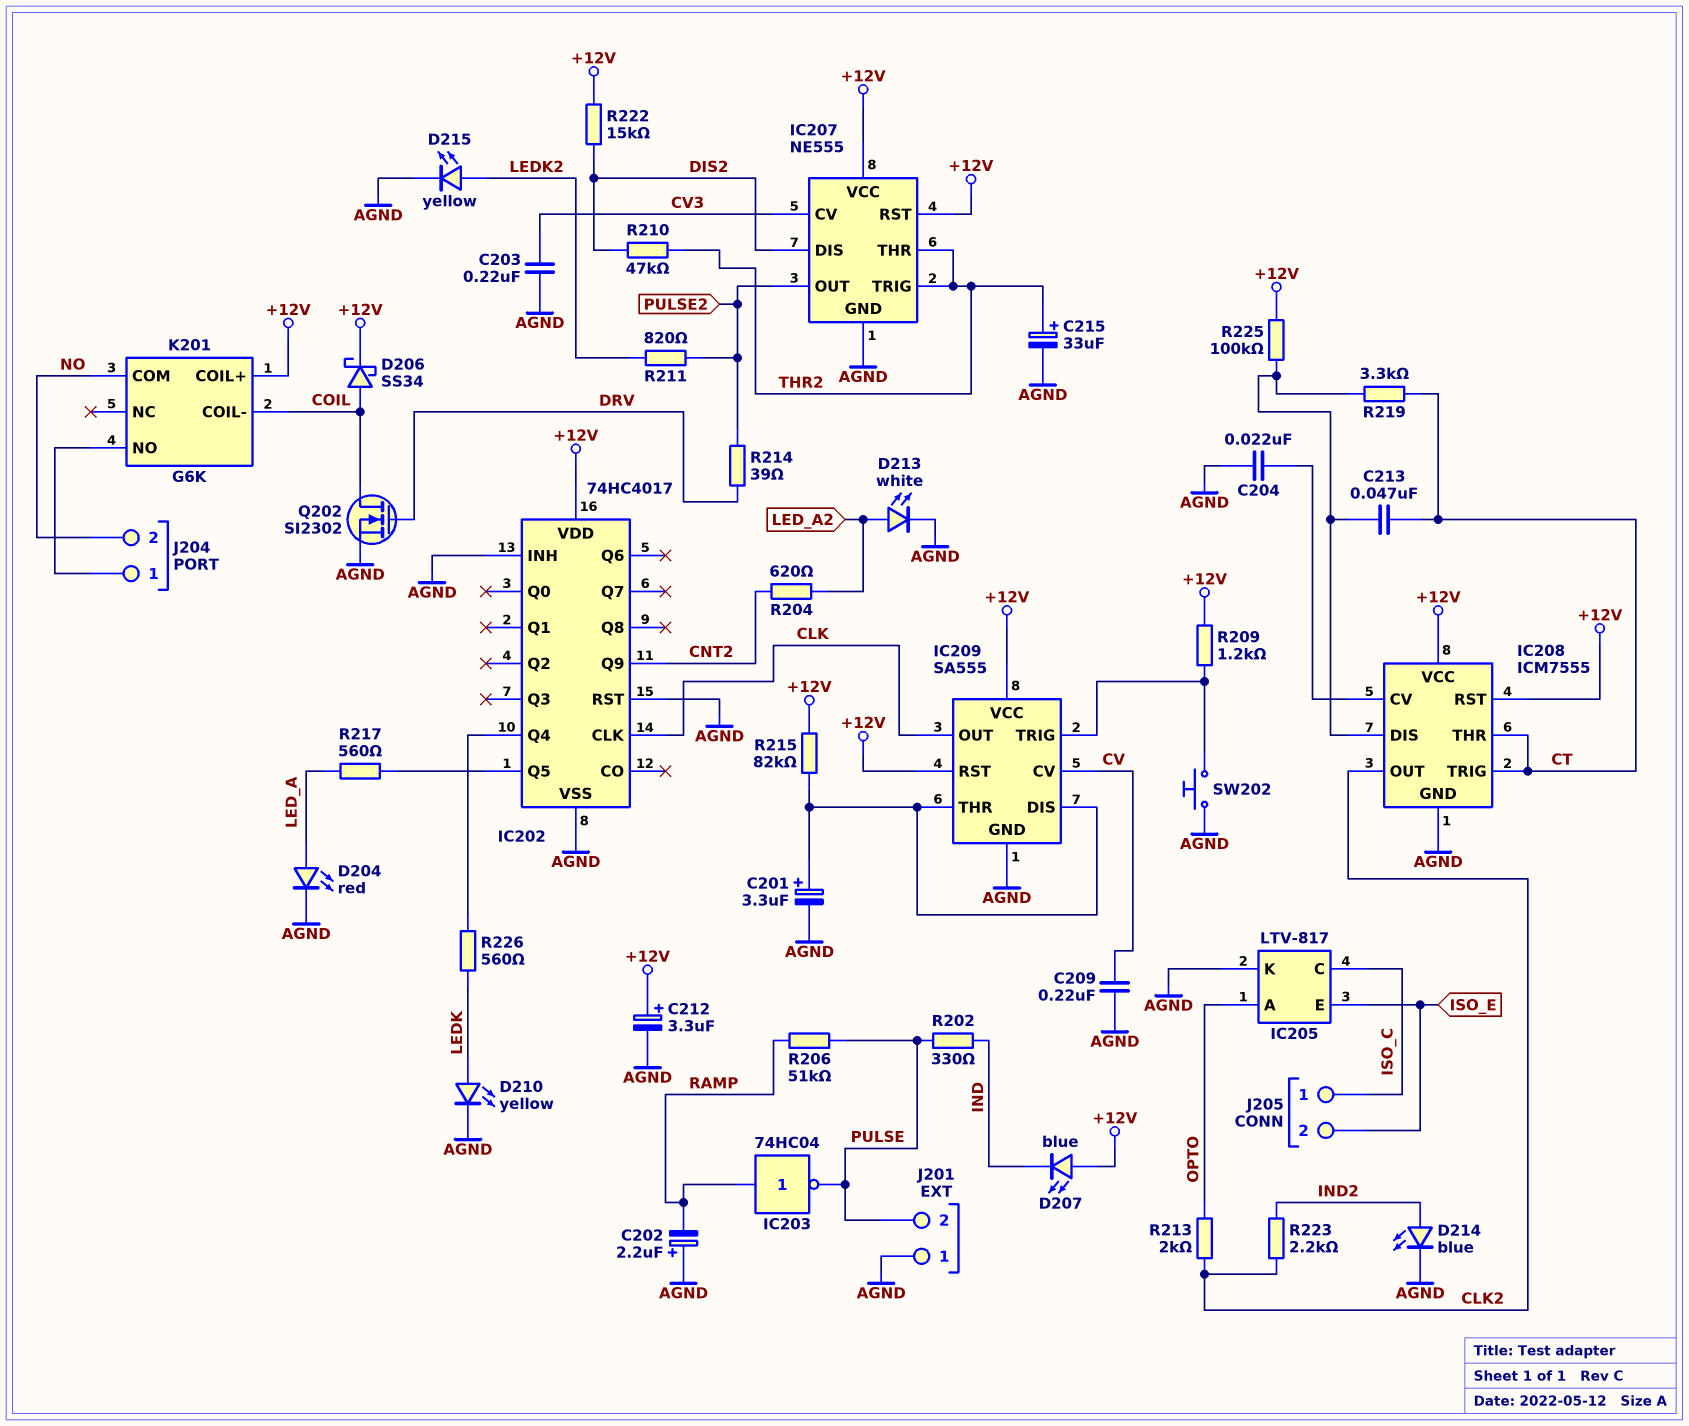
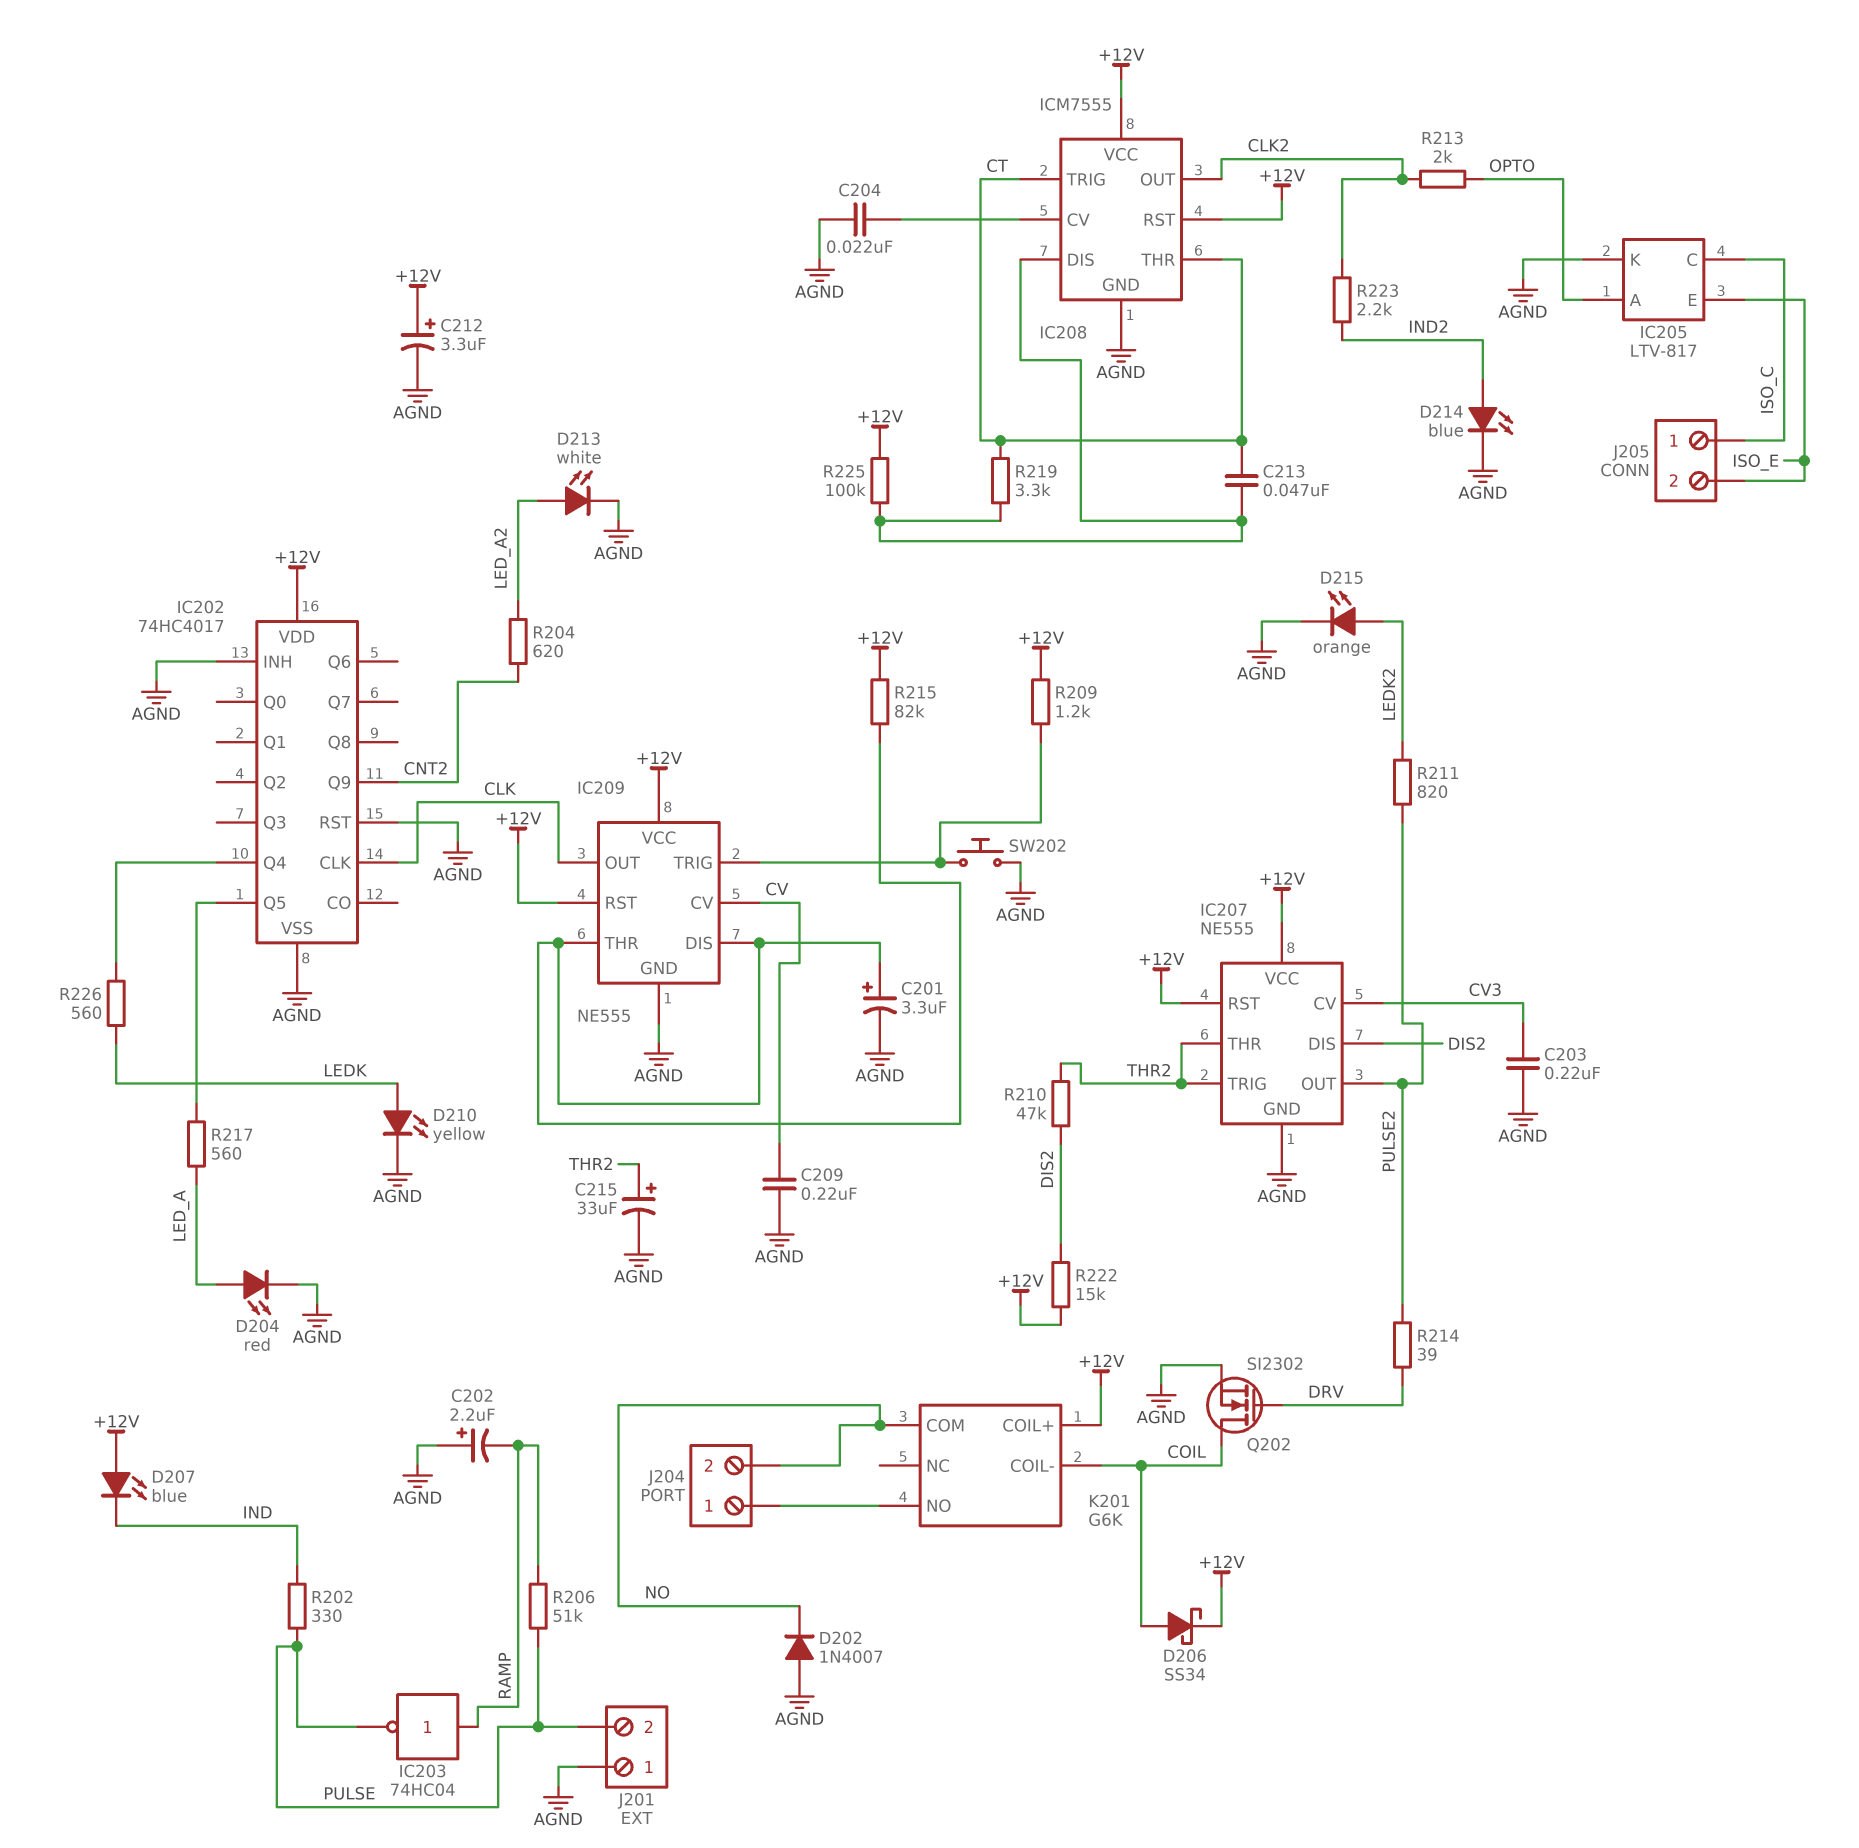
D202: none -> diode 1N4007 (A AGND, K NO)
D215: LED yellow (A LEDK2, K AGND) -> LED orange (A LEDK2, K AGND)
IC209: SA555 -> NE555

